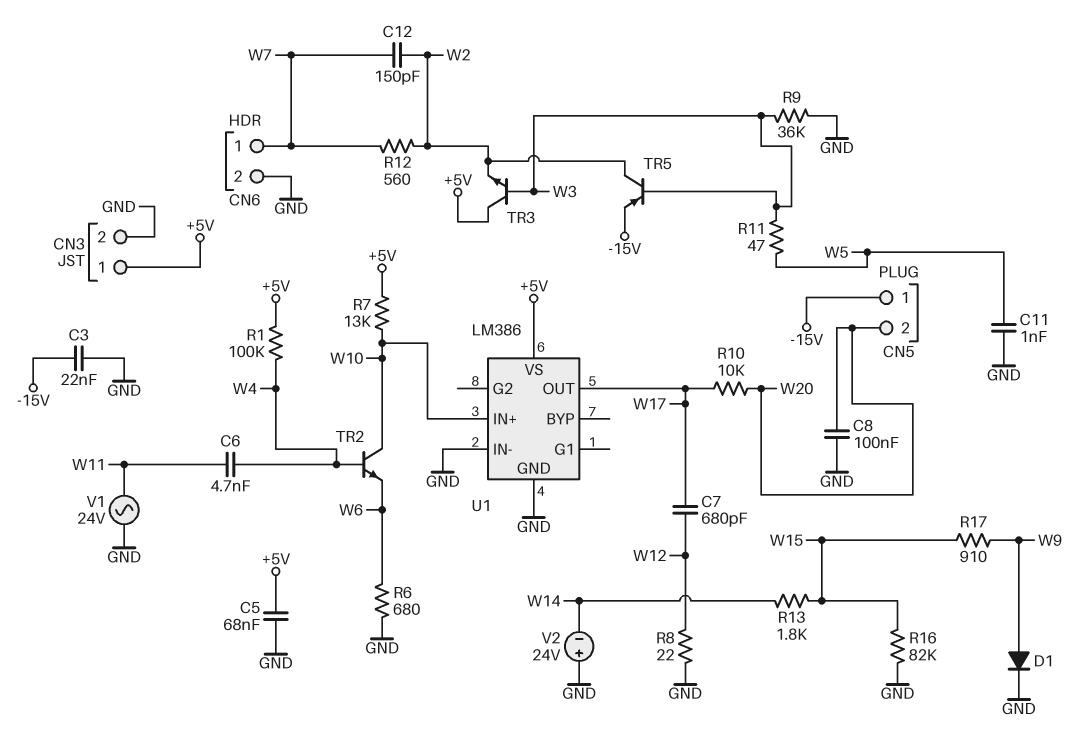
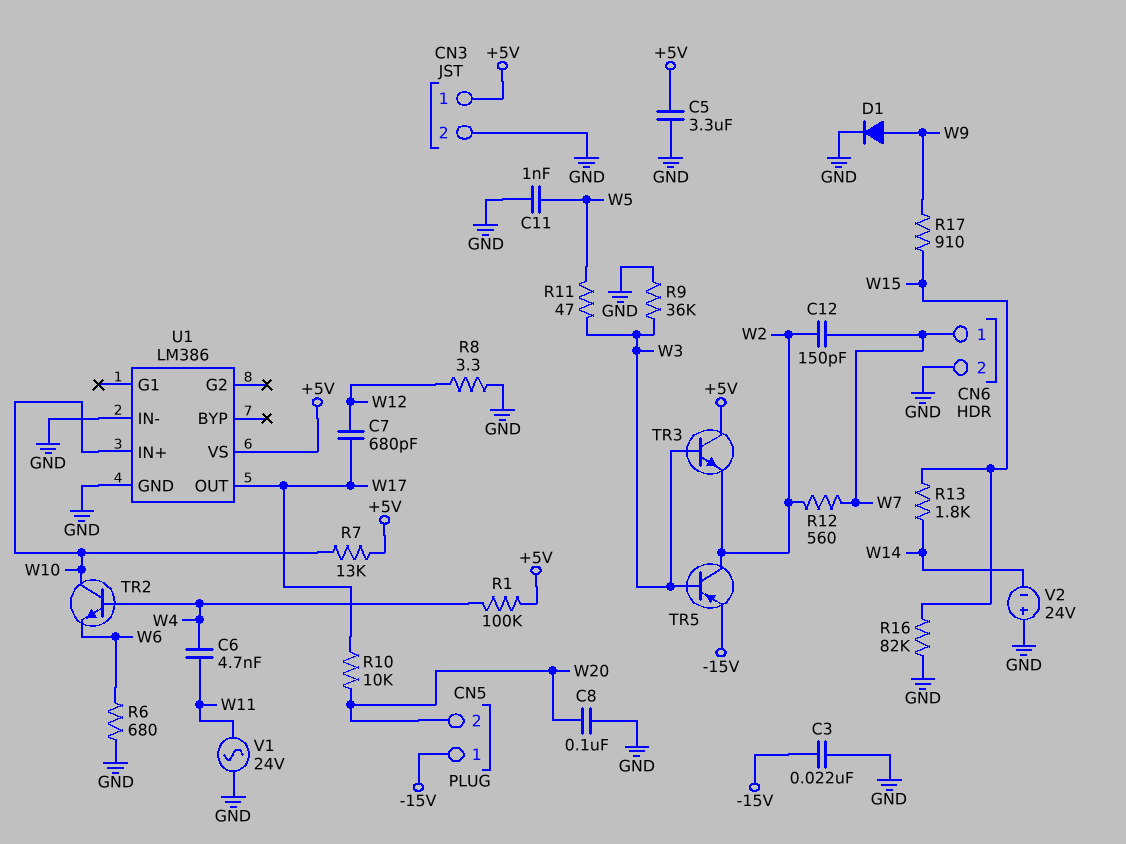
C5: 68nF (+5V, GND) -> 3.3uF (+5V, GND)
R8: 22 (GND, W12) -> 3.3 (GND, W12)

